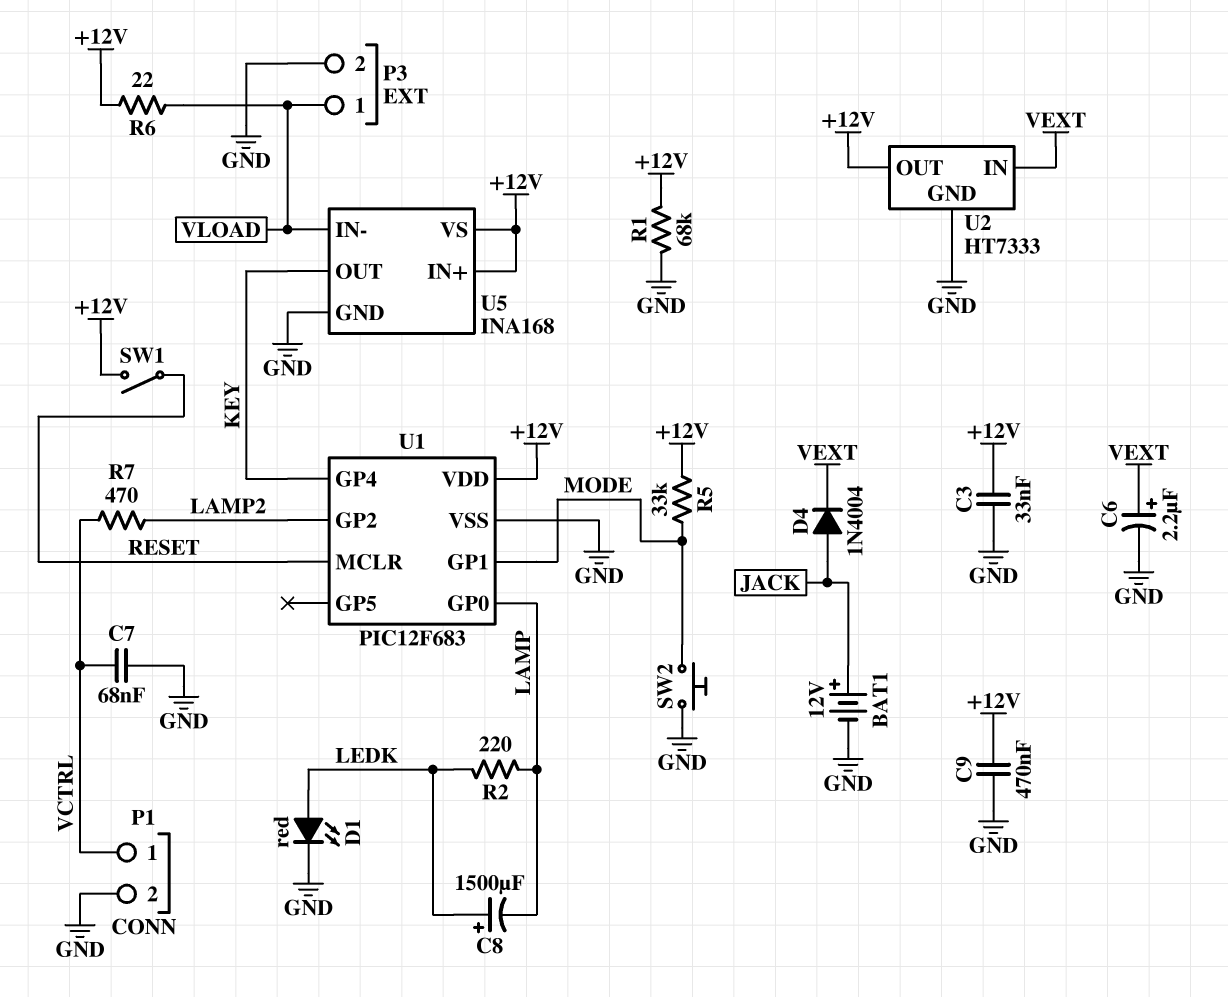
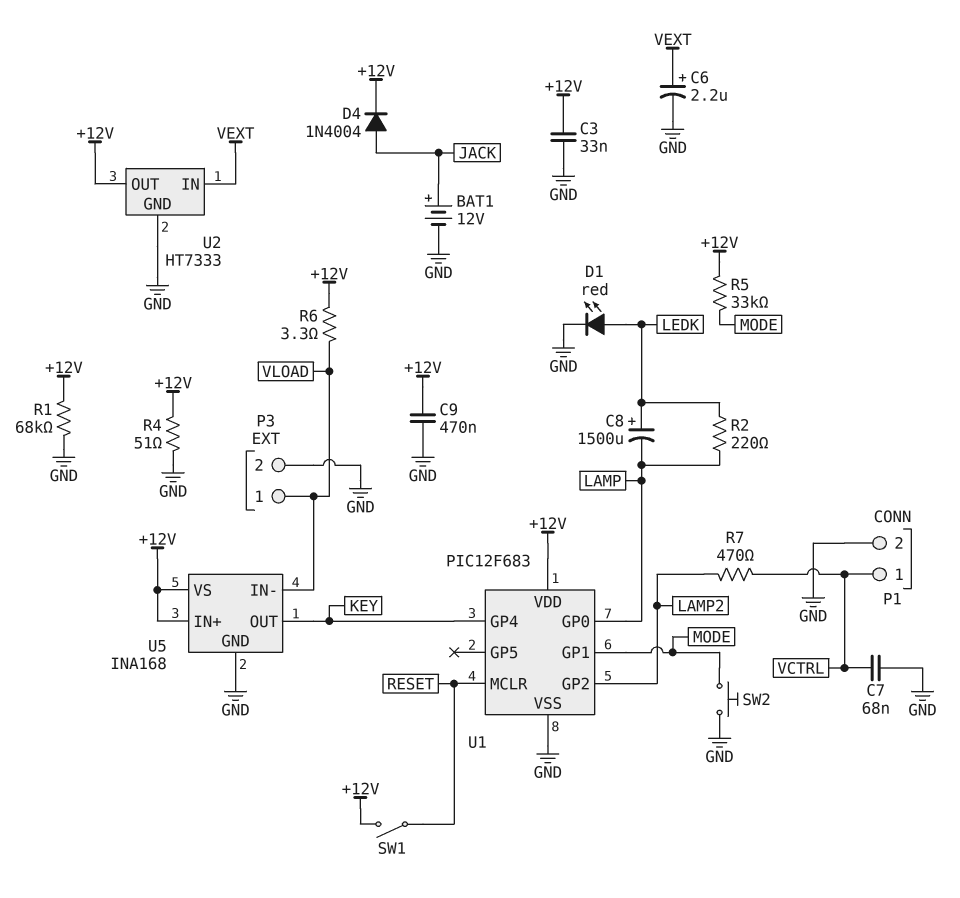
D4: diode 1N4004 (A JACK, K VEXT) -> diode 1N4004 (A JACK, K +12V)
R4: none -> 51 (+12V, GND)
R6: 22 (+12V, VLOAD) -> 3.3 (+12V, VLOAD)

